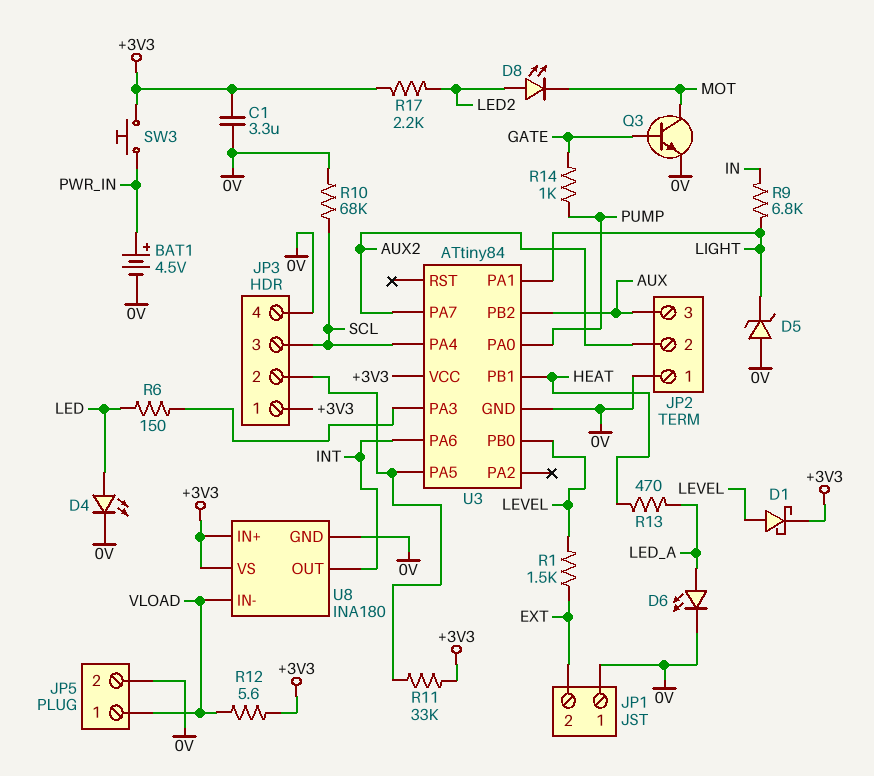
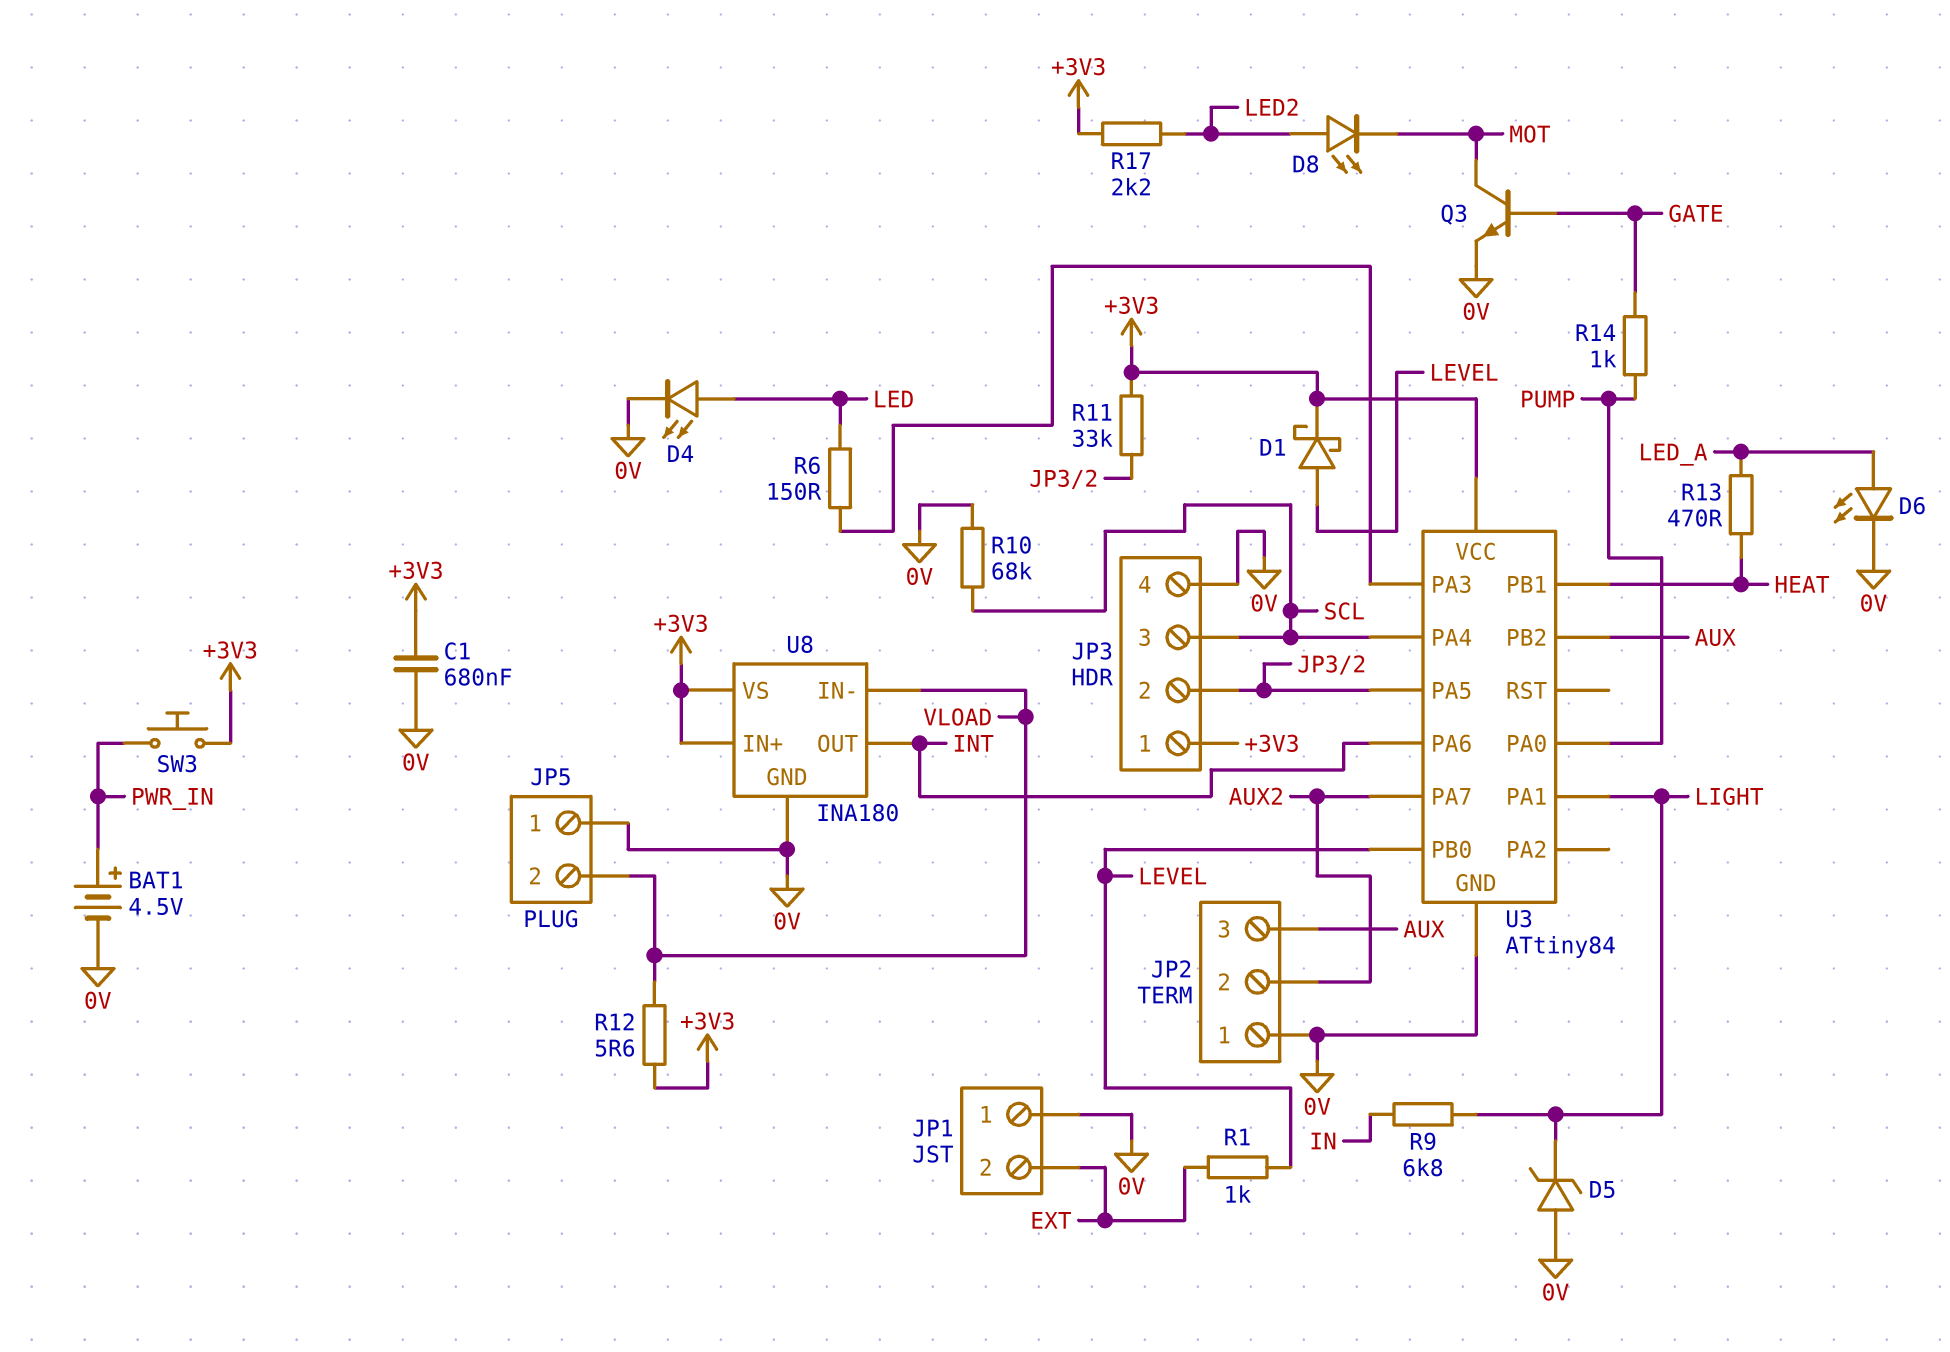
C1: 3.3uF (+3V3, 0V) -> 680nF (+3V3, 0V)
JP5 pin 1: VLOAD -> 0V
JP5 pin 2: 0V -> VLOAD
R1: 1.5k (EXT, LEVEL) -> 1k (EXT, LEVEL)

